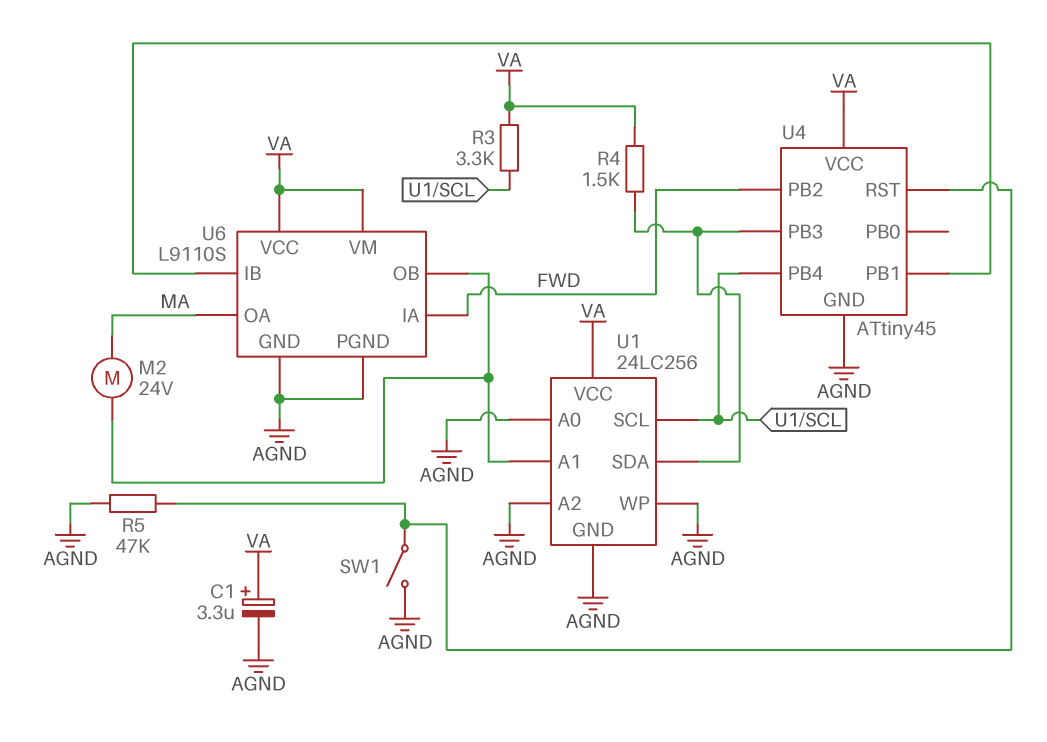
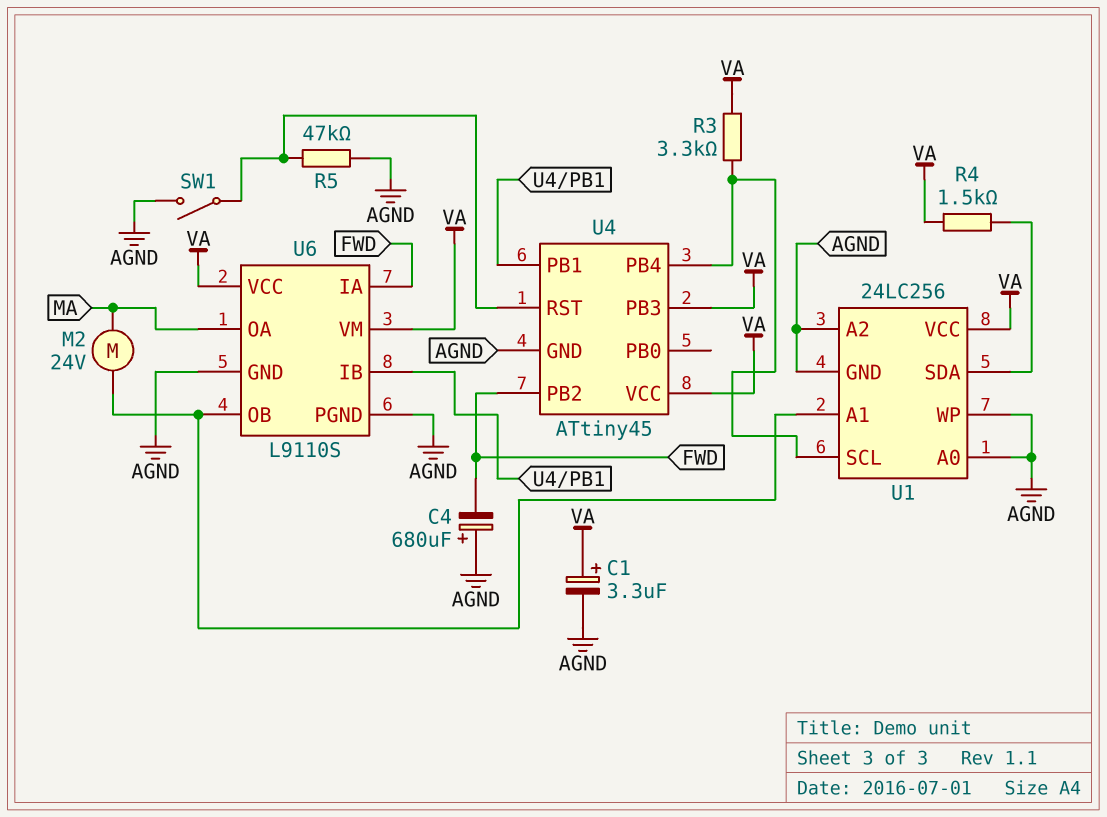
C4: none -> 680uF (plus AGND, minus FWD)
U4 pin PB3: U1/SDA -> VA

